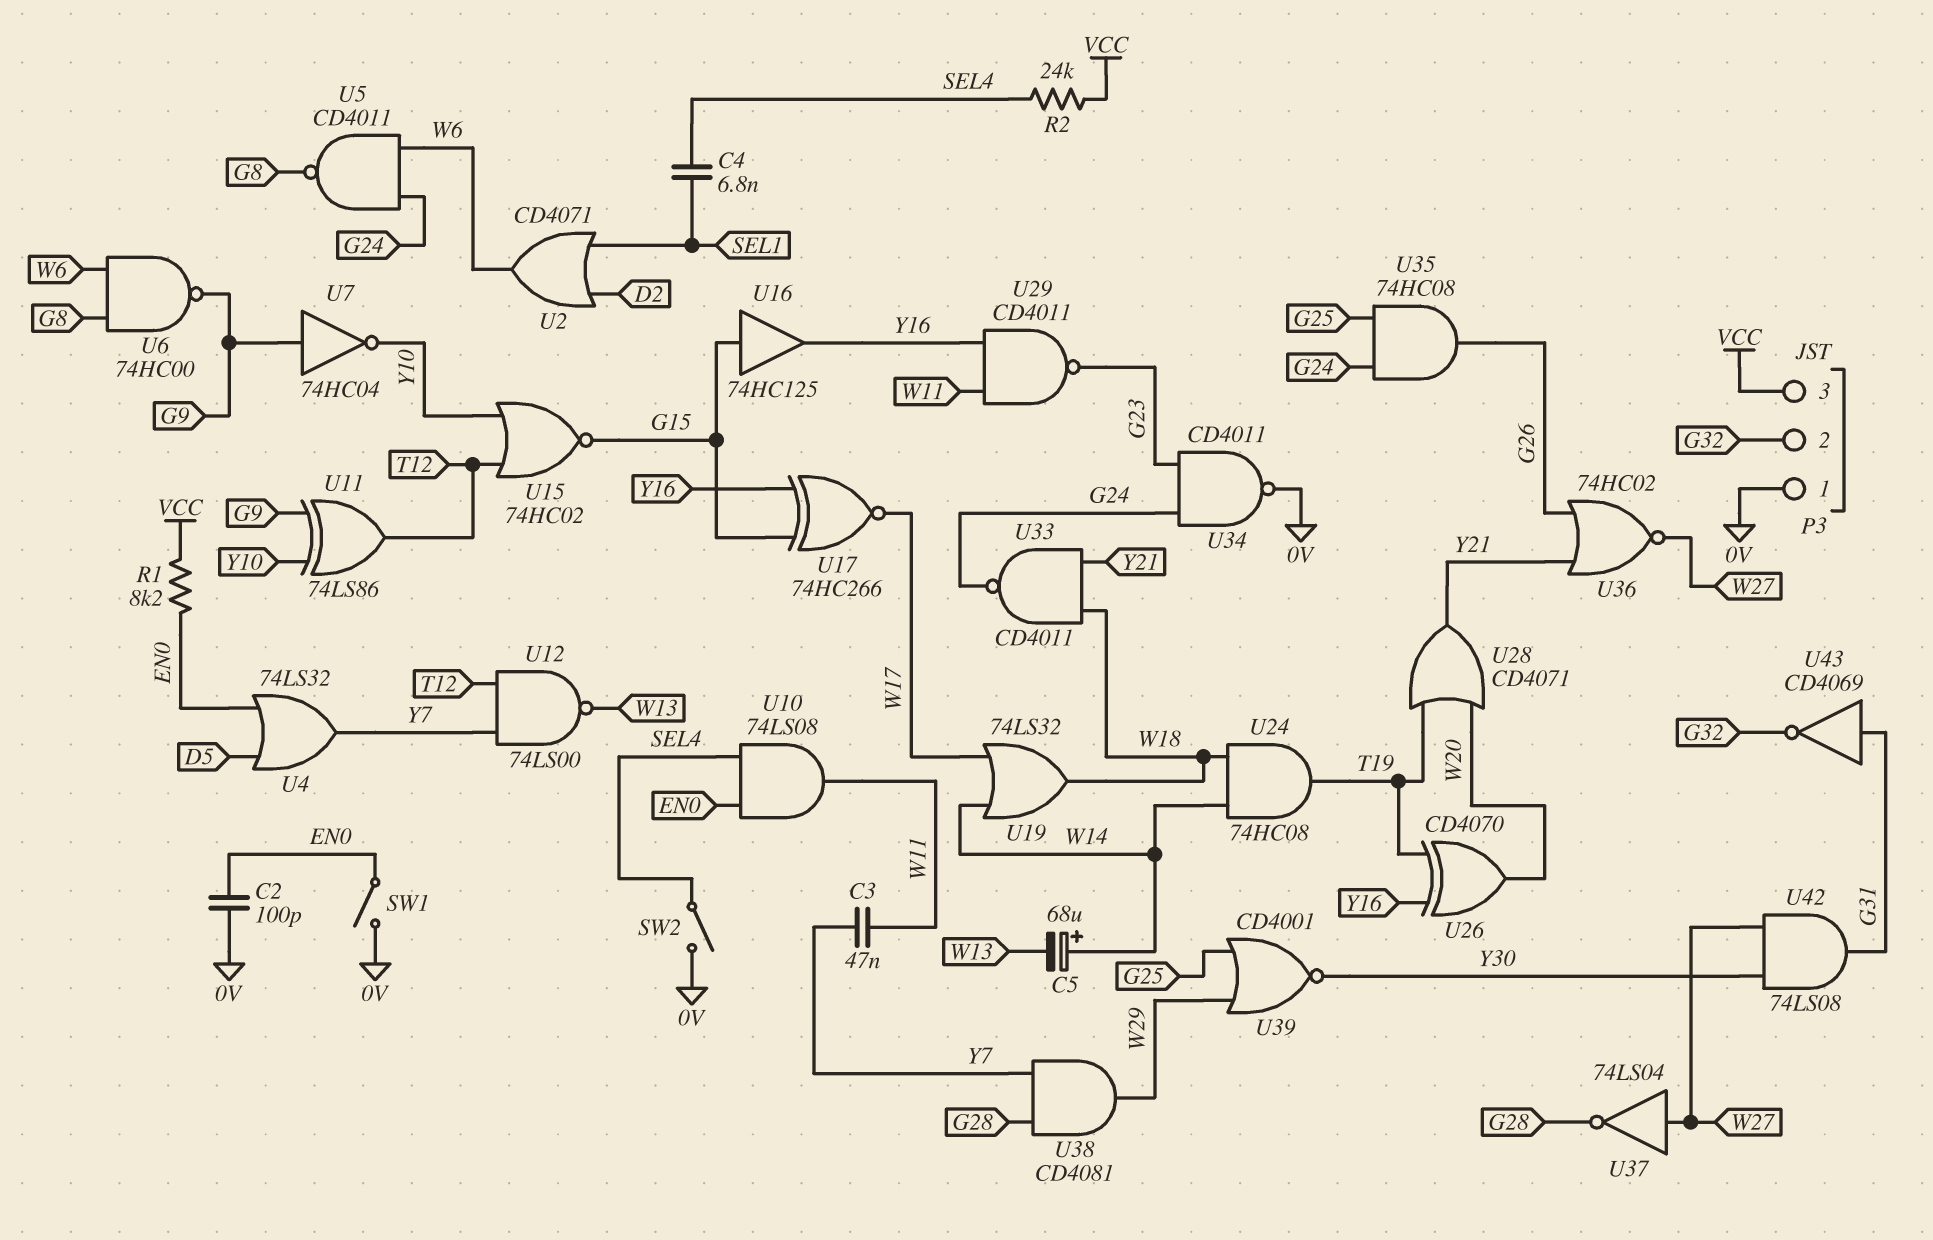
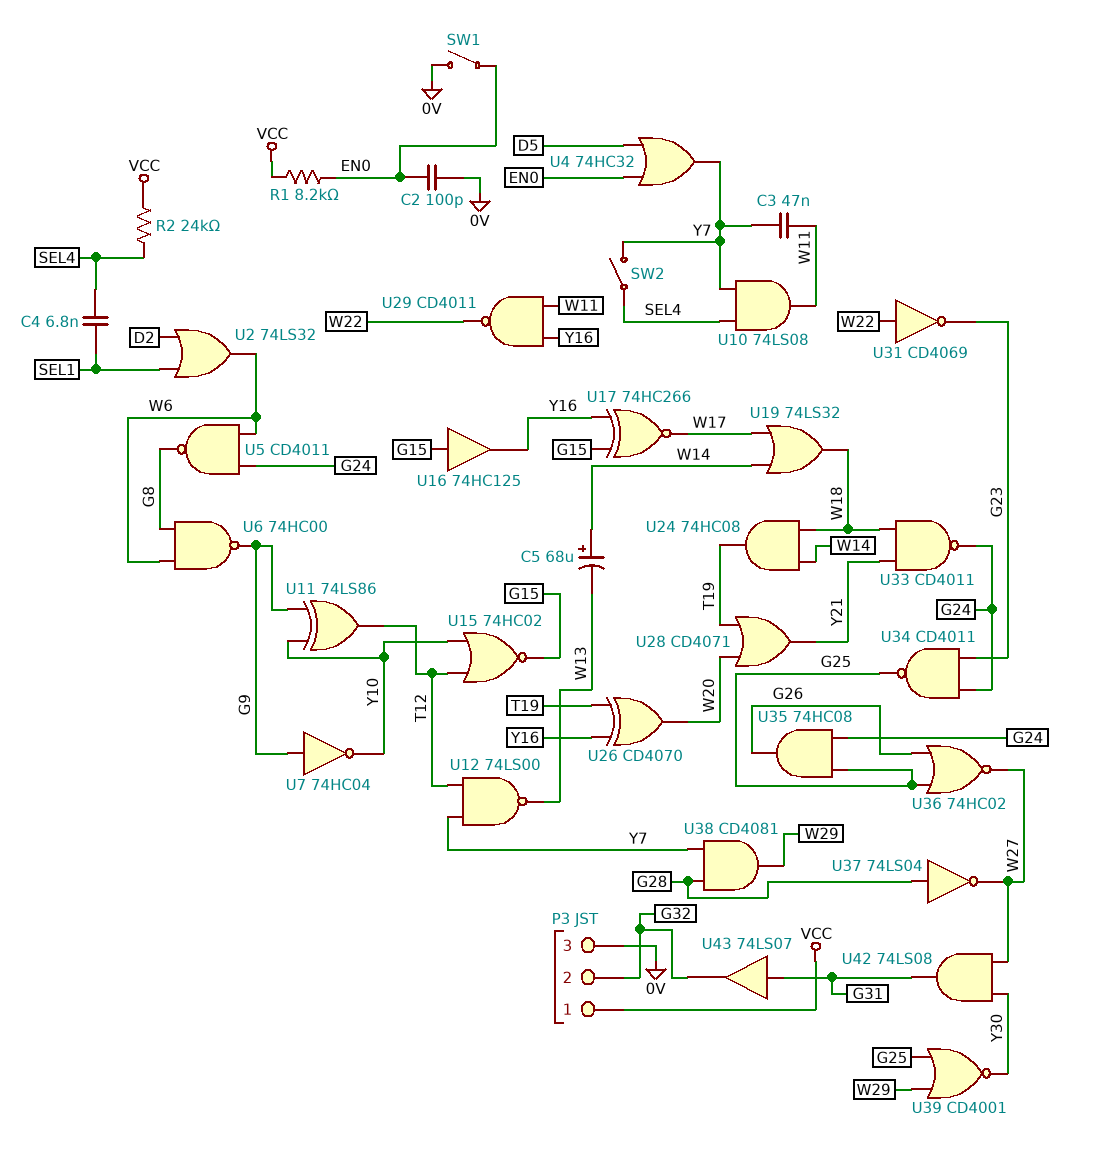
P3 pin 1: 0V -> VCC
P3 pin 3: VCC -> 0V
SW2: switch (0V, SEL4) -> switch (SEL4, Y7)
U2: OR CD4071 (in D2, in SEL1, out W6) -> OR 74LS32 (in D2, in SEL1, out W6)
U4: OR 74LS32 (in D5, in EN0, out Y7) -> OR 74HC32 (in D5, in EN0, out Y7)
U10: AND 74LS08 (in EN0, in SEL4, out W11) -> AND 74LS08 (in SEL4, in Y7, out W11)
U29: NAND CD4011 (in W11, in Y16, out G23) -> NAND CD4011 (in W11, in Y16, out W22)
U31: none -> NOT CD4069 (in W22, out G23)
U34: NAND CD4011 (in G23, in G24, out 0V) -> NAND CD4011 (in G23, in G24, out G25)
U36: NOR 74HC02 (in G26, in Y21, out W27) -> NOR 74HC02 (in G25, in G26, out W27)
U37: NOT 74LS04 (in W27, out G28) -> NOT 74LS04 (in G28, out W27)
U43: NOT CD4069 (in G31, out G32) -> buffer 74LS07 (in G31, out G32)

